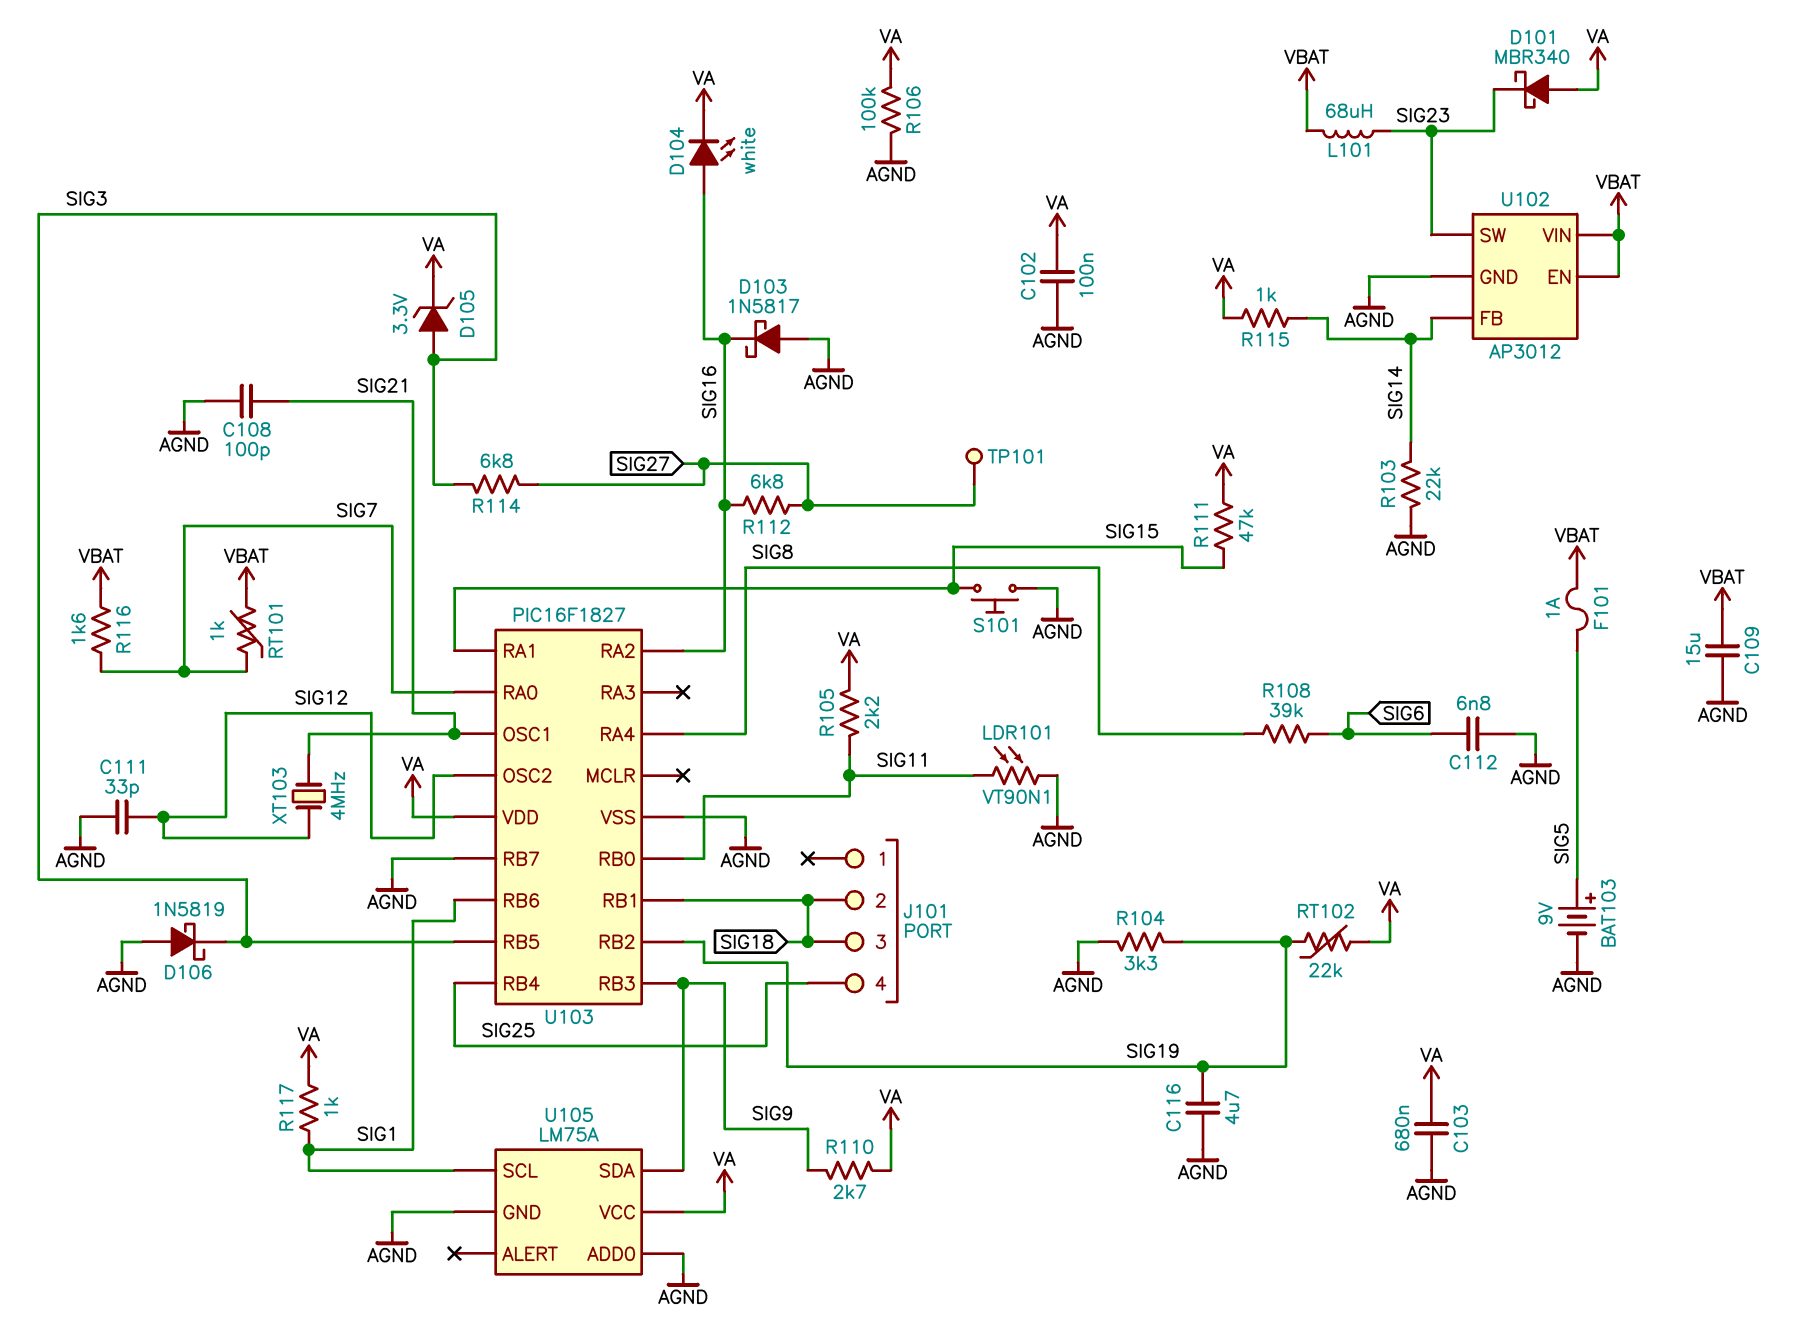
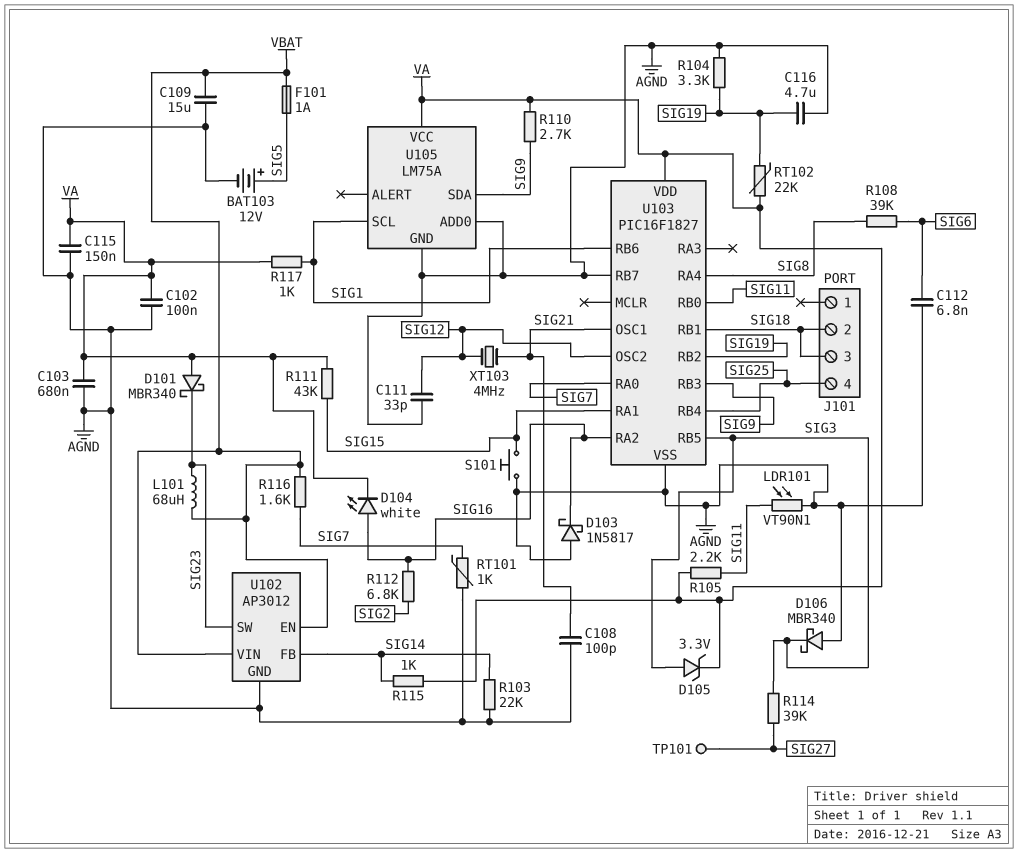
BAT103: 9V (plus SIG5, minus AGND) -> 12V (plus SIG5, minus AGND)
C115: none -> 150nF (AGND, VA)
D106: schottky 1N5819 (A AGND, K SIG3) -> schottky MBR340 (A AGND, K SIG3)
R106: 100k (AGND, VA) -> none
R111: 47k (SIG15, VA) -> 43k (SIG15, VA)
R112: 6.8k (SIG16, SIG27) -> 6.8k (SIG2, SIG16)
R114: 6.8k (SIG3, SIG27) -> 39k (SIG3, SIG27)
RT101: 1k (SIG7, VBAT) -> 1k (AGND, SIG7)

